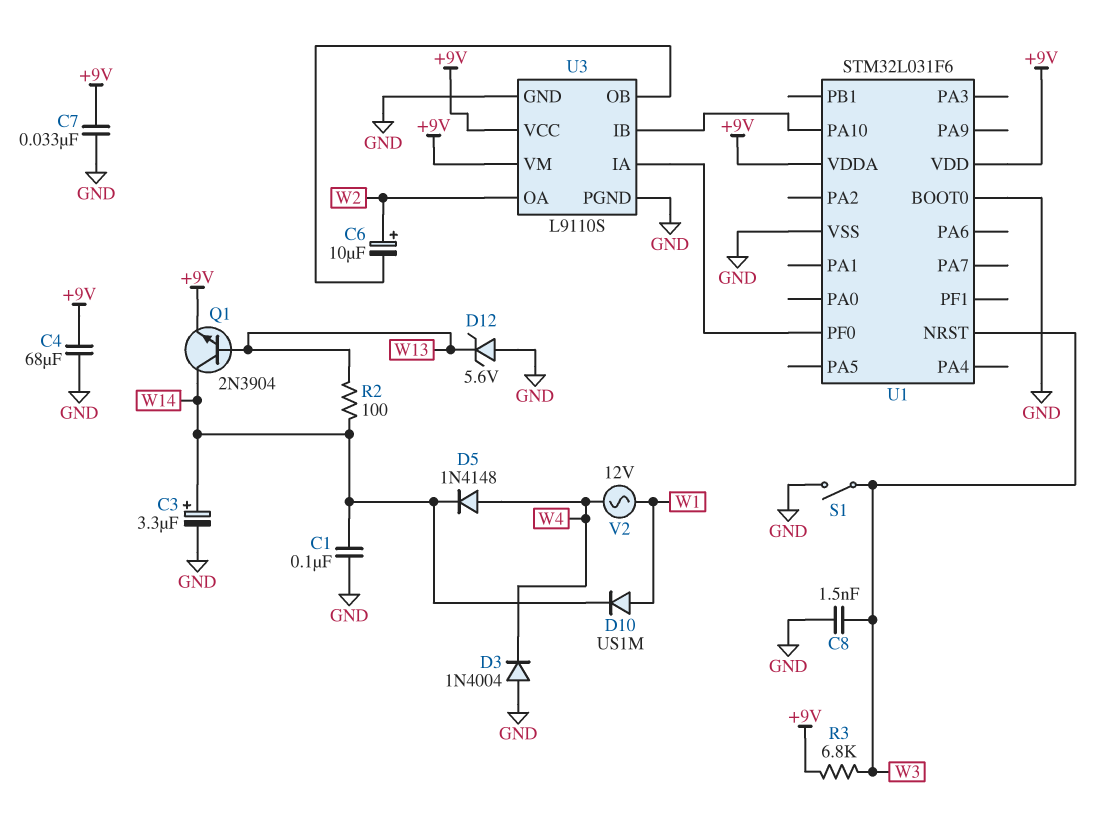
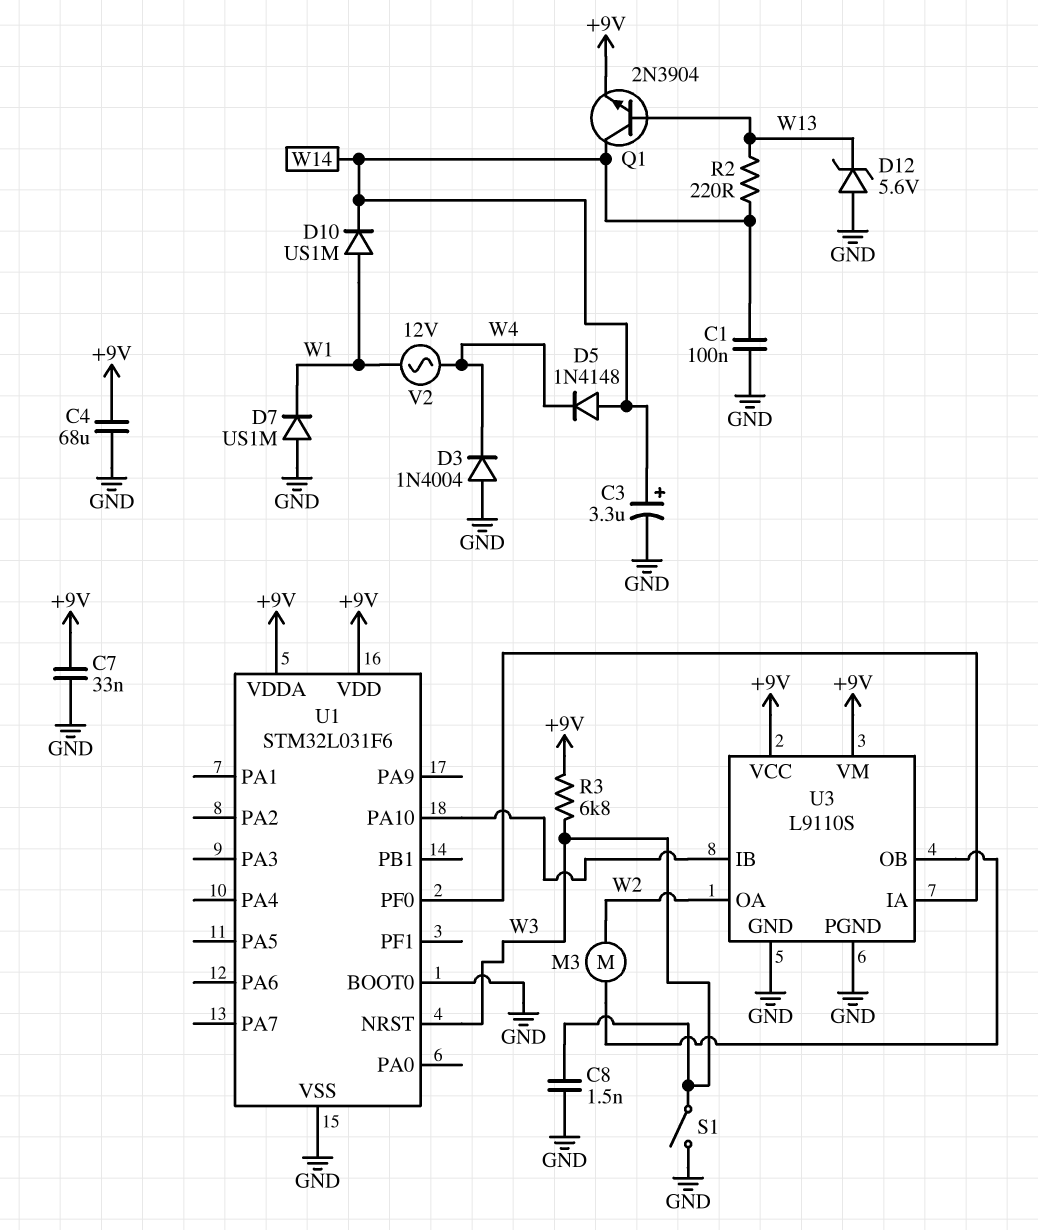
C6: 10uF (plus W2, minus U3/OB) -> none
D5: diode 1N4148 (A W4, K W14) -> diode 1N4148 (A W14, K W4)
D7: none -> diode US1M (A GND, K W1)
M3: none -> motor (U3/OB, W2)
R2: 100 (W13, W14) -> 220 (W13, W14)

